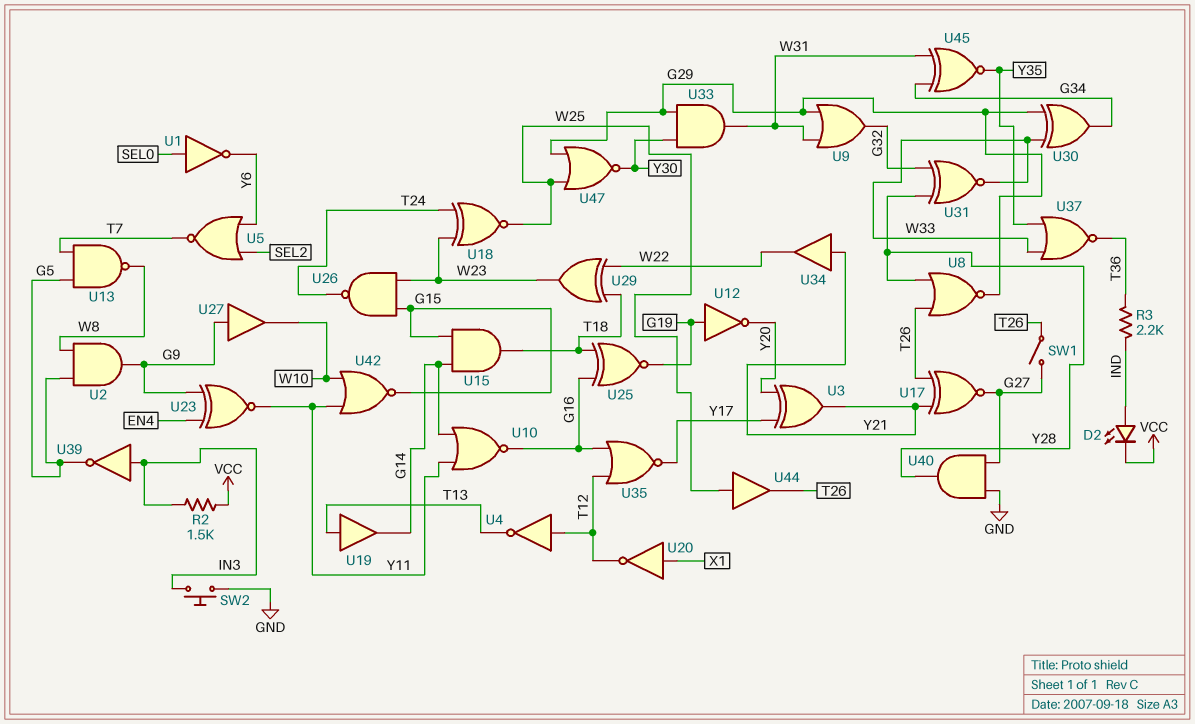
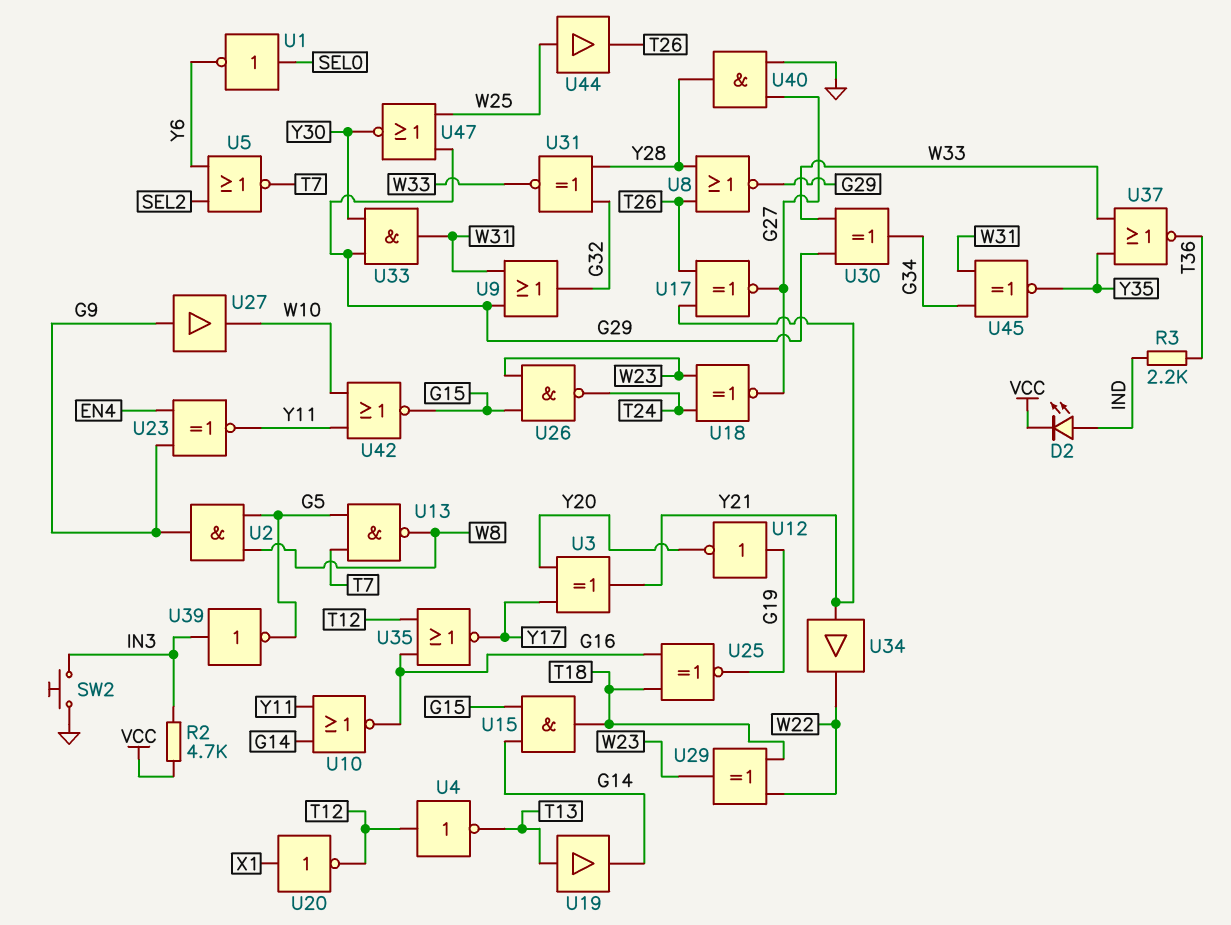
R2: 1.5k (IN3, VCC) -> 4.7k (IN3, VCC)
SW1: switch (G27, T26) -> none
U18: XNOR (in T24, in W23, out W25) -> XNOR (in T24, in W23, out G27)

